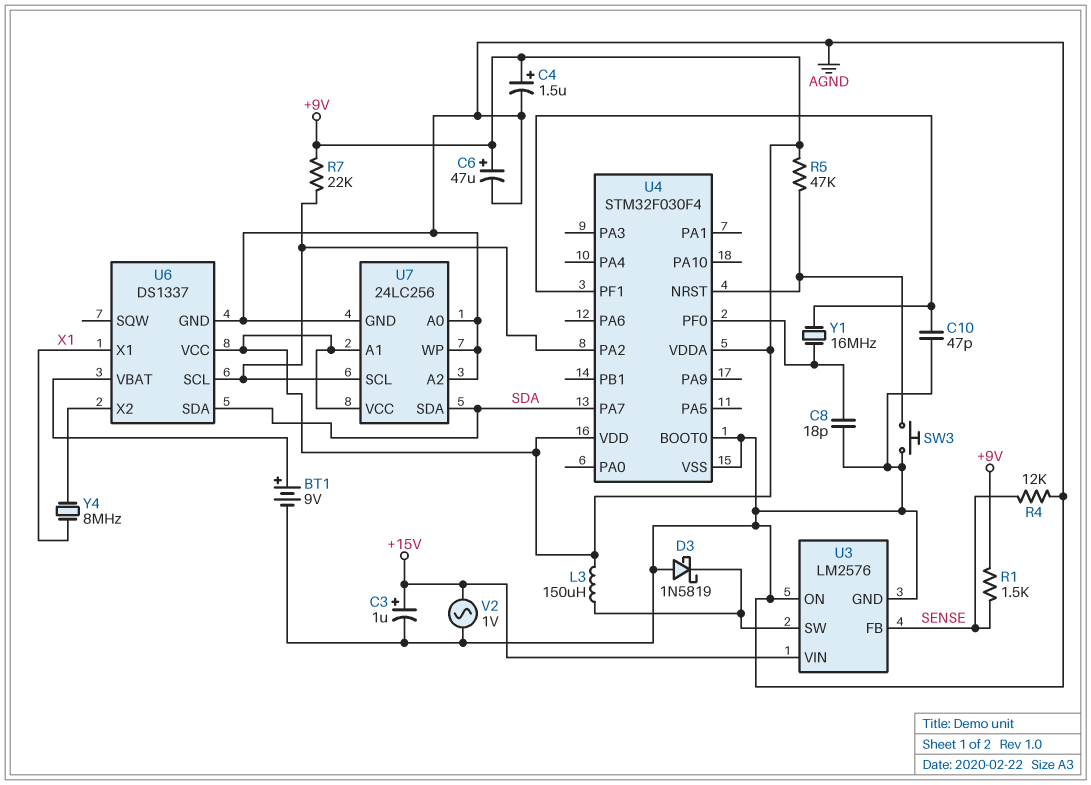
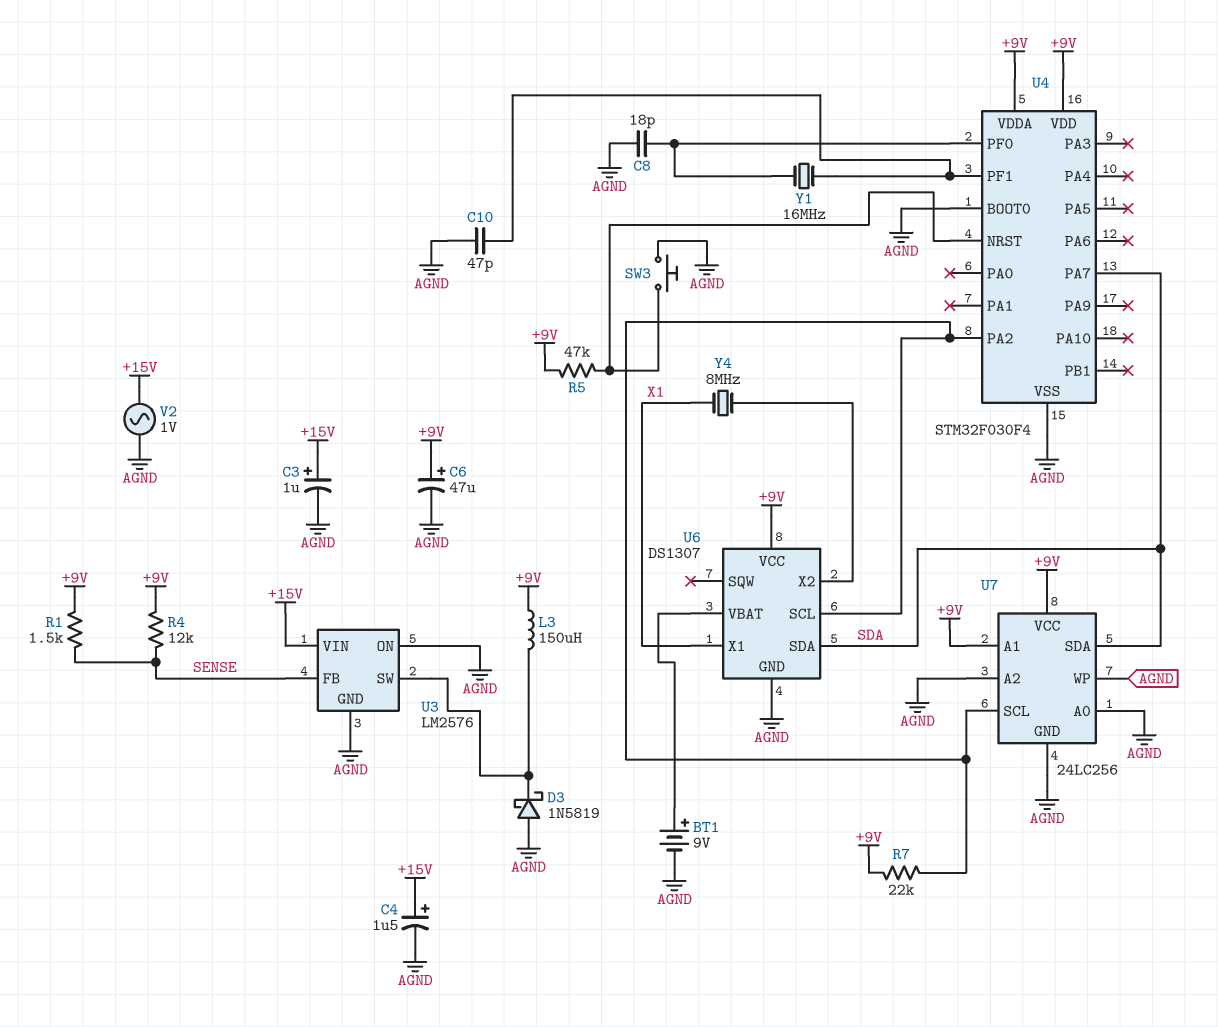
C4: 1.5uF (plus +9V, minus AGND) -> 1.5uF (plus +15V, minus AGND)
R4: 12k (AGND, SENSE) -> 12k (+9V, SENSE)
U6: DS1337 -> DS1307

